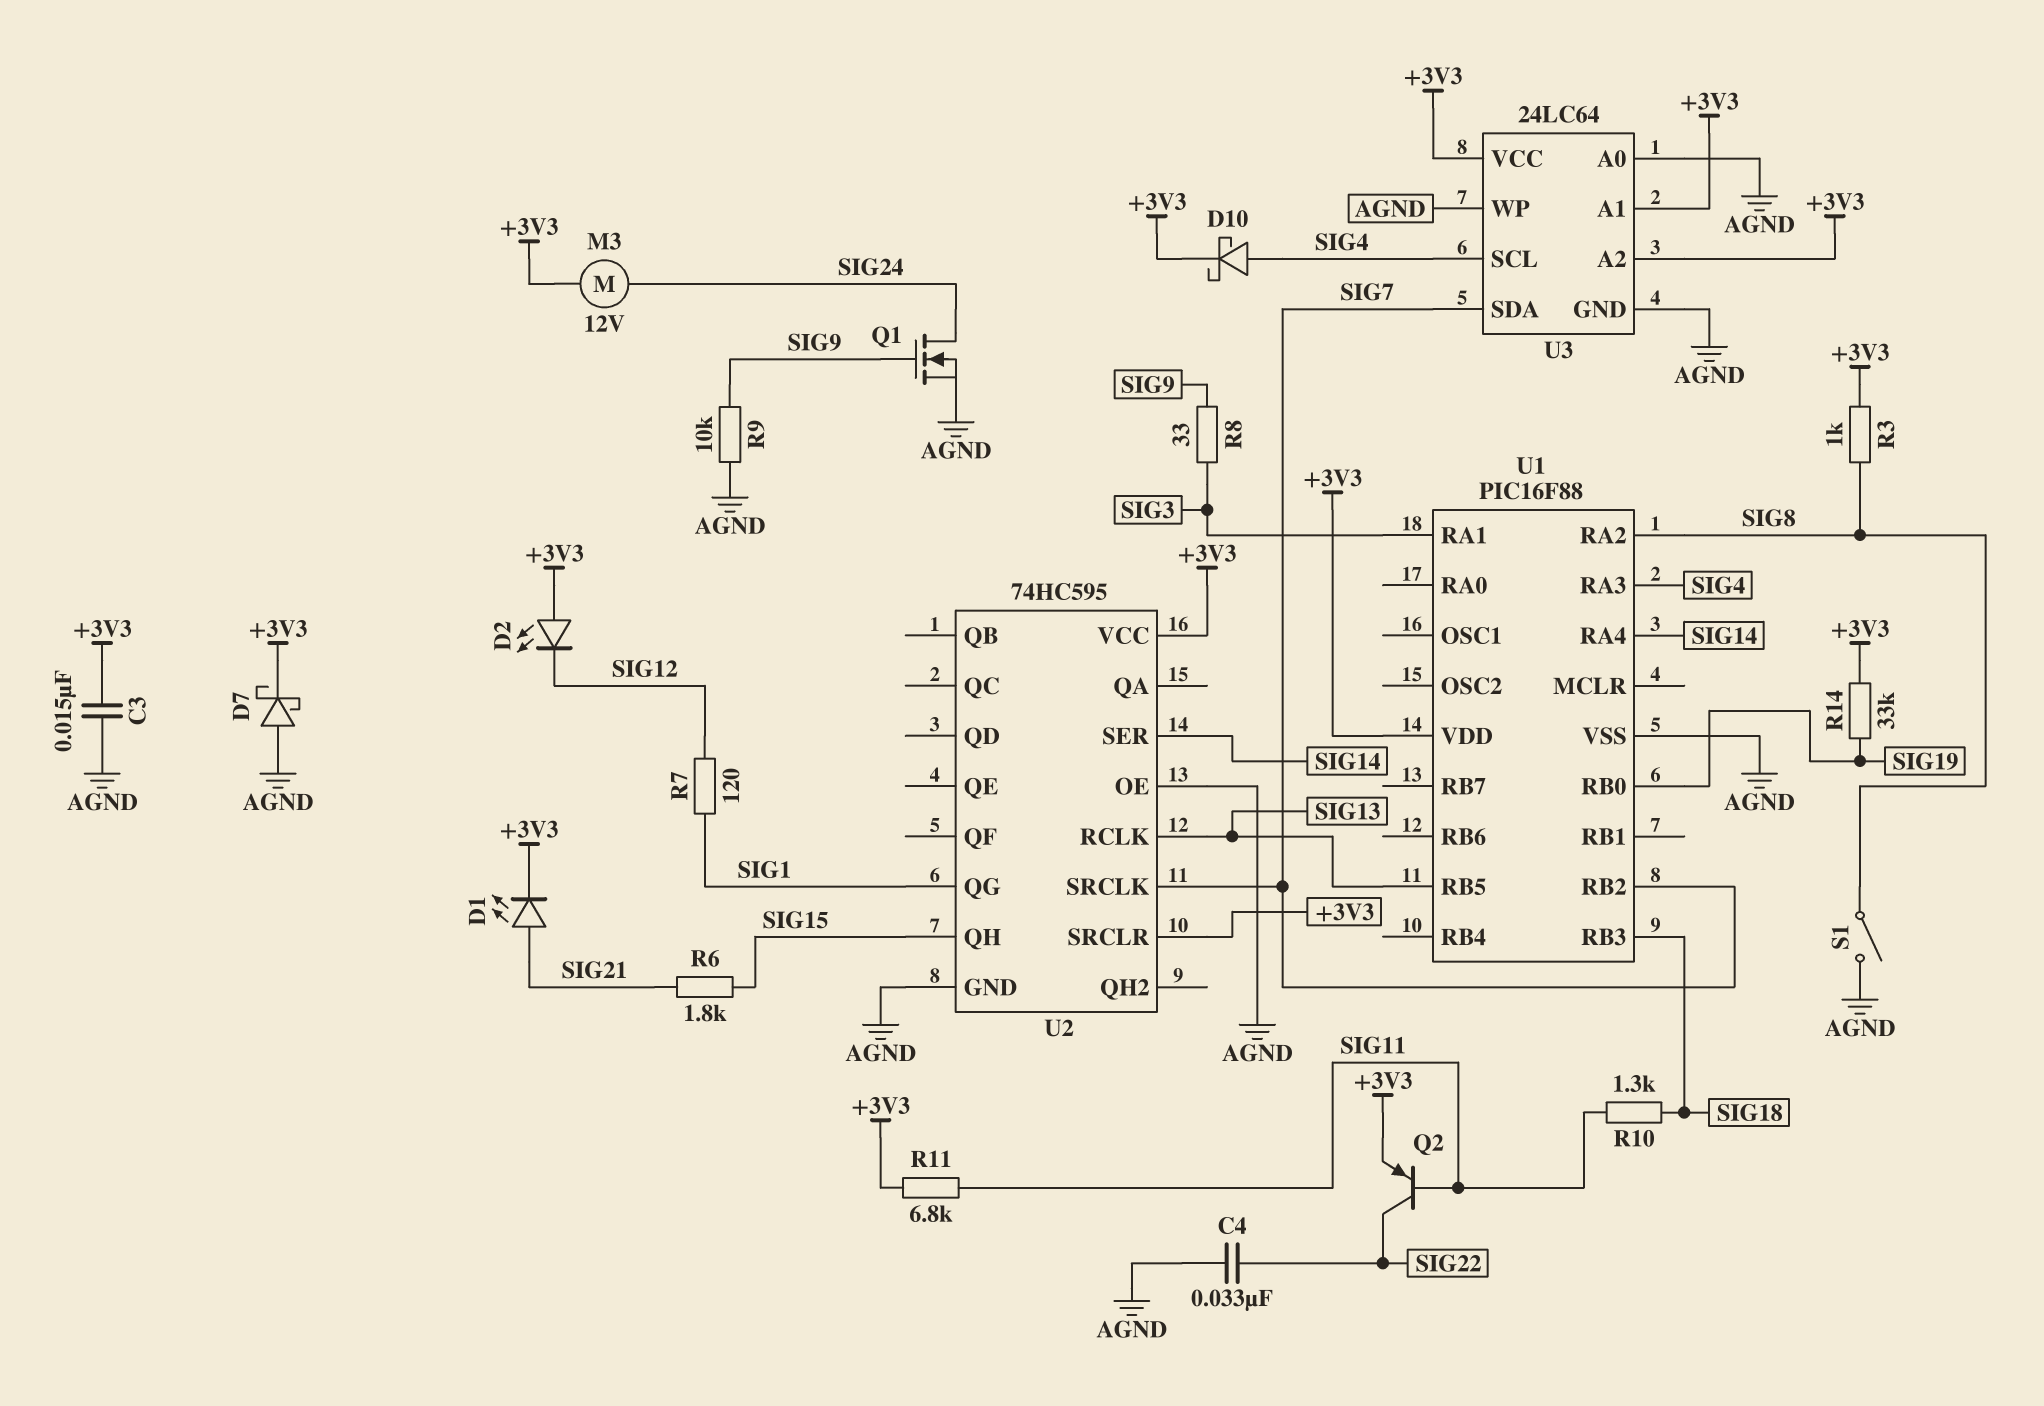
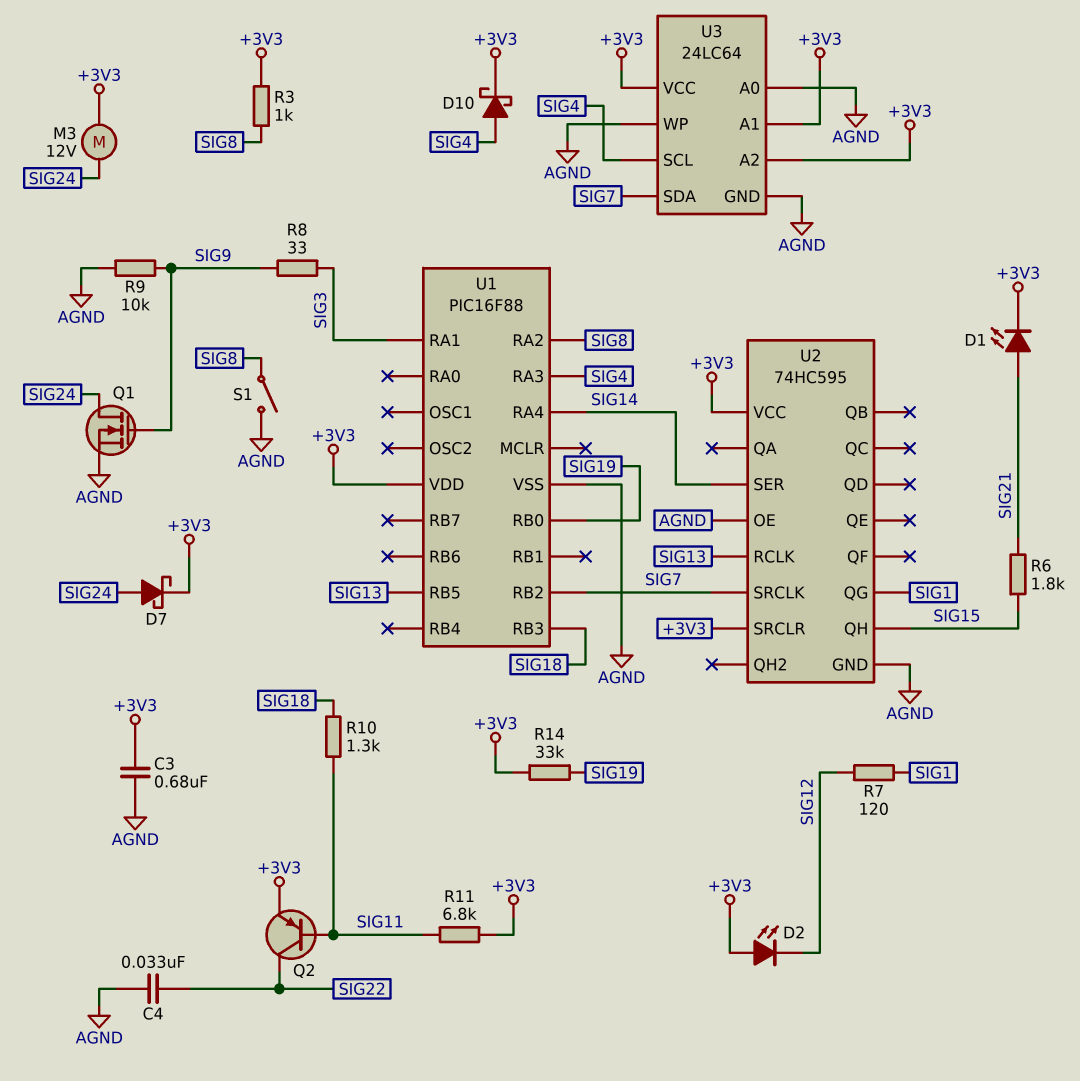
C3: 15nF (+3V3, AGND) -> 680nF (+3V3, AGND)
D7: schottky (A AGND, K +3V3) -> schottky (A SIG24, K +3V3)

